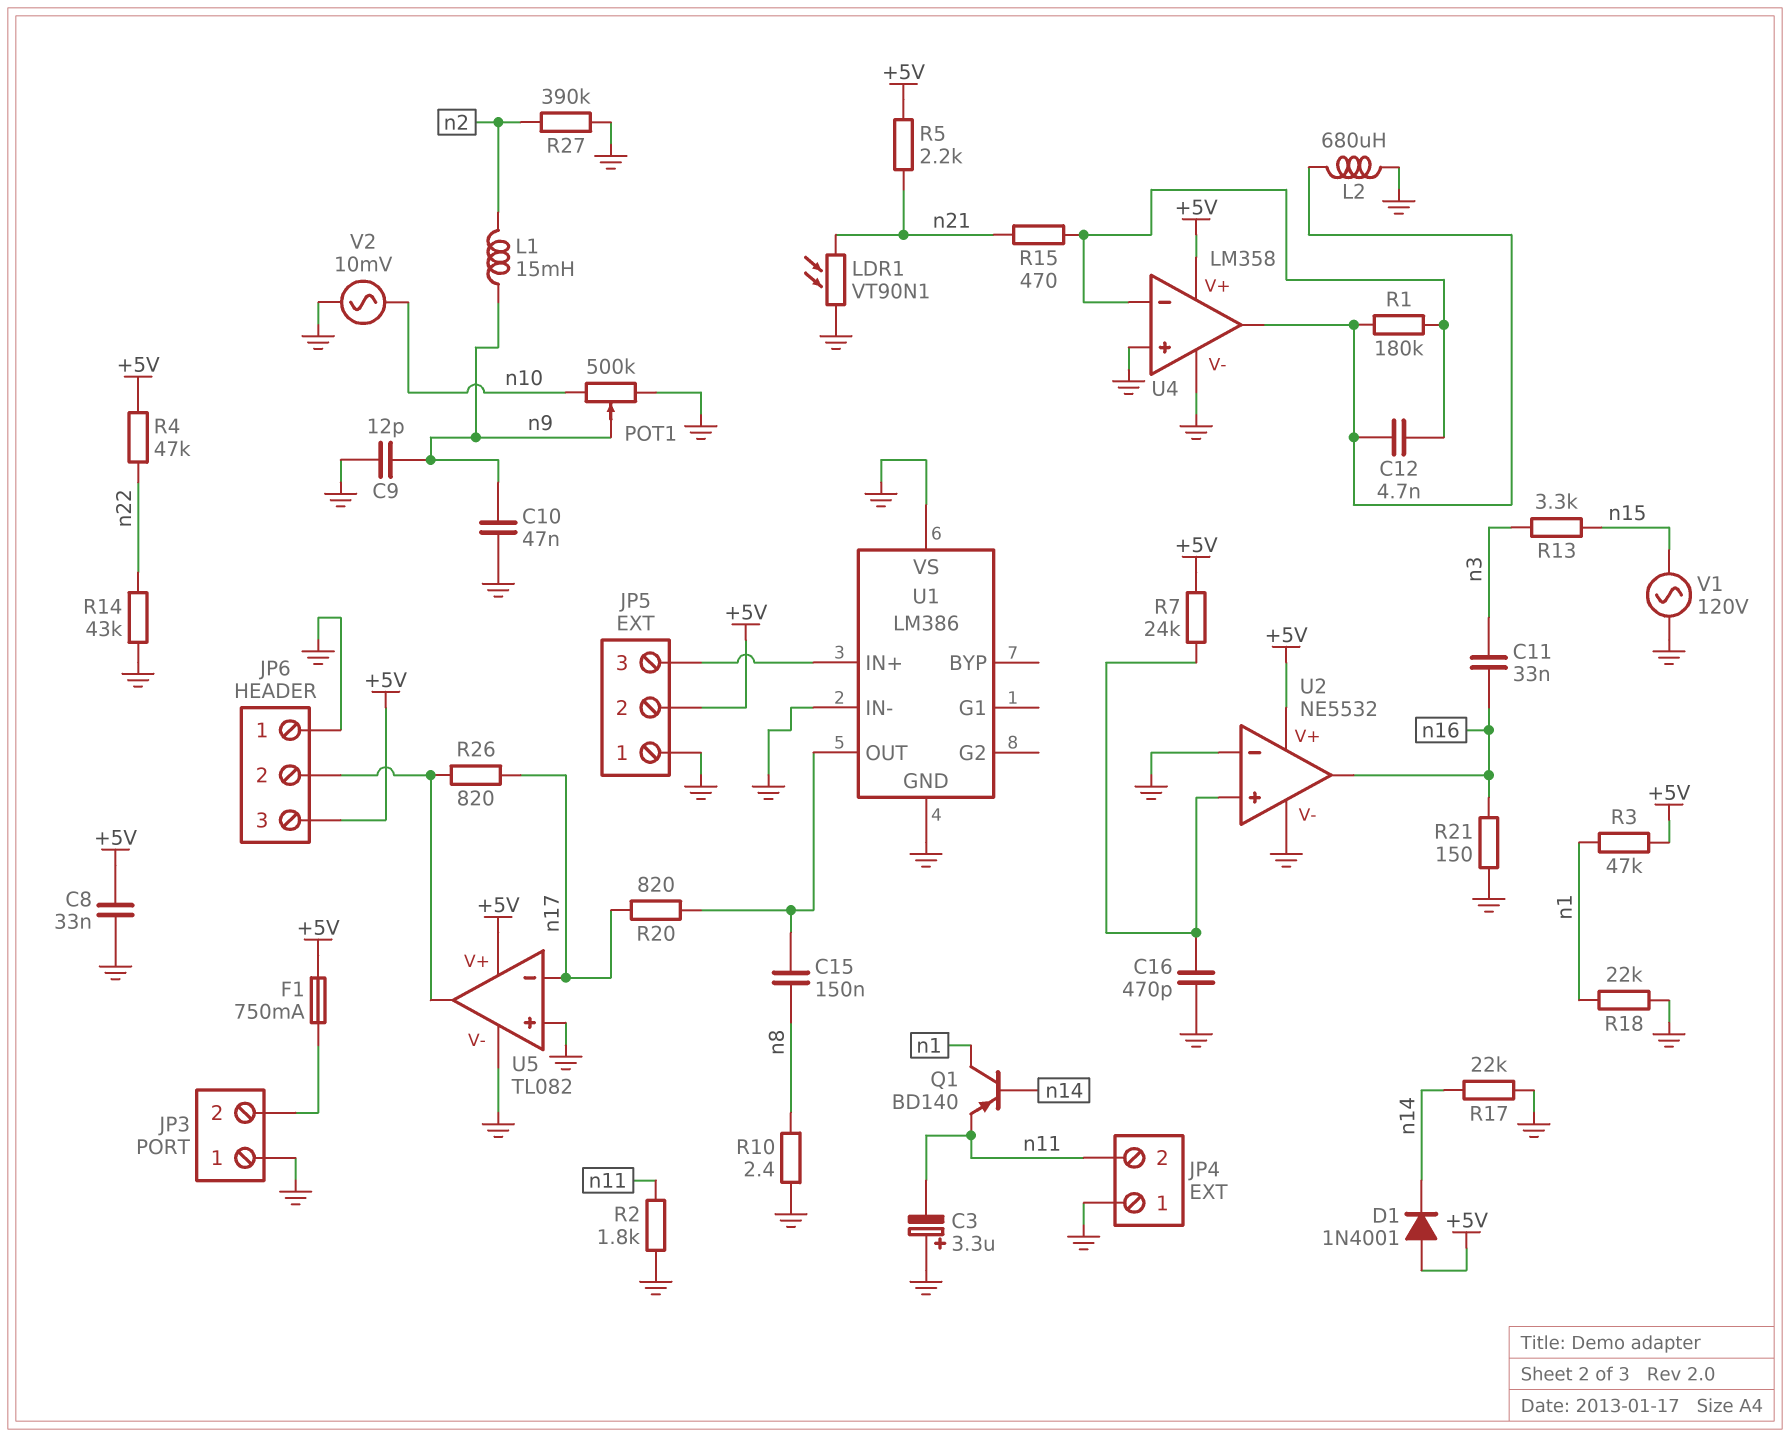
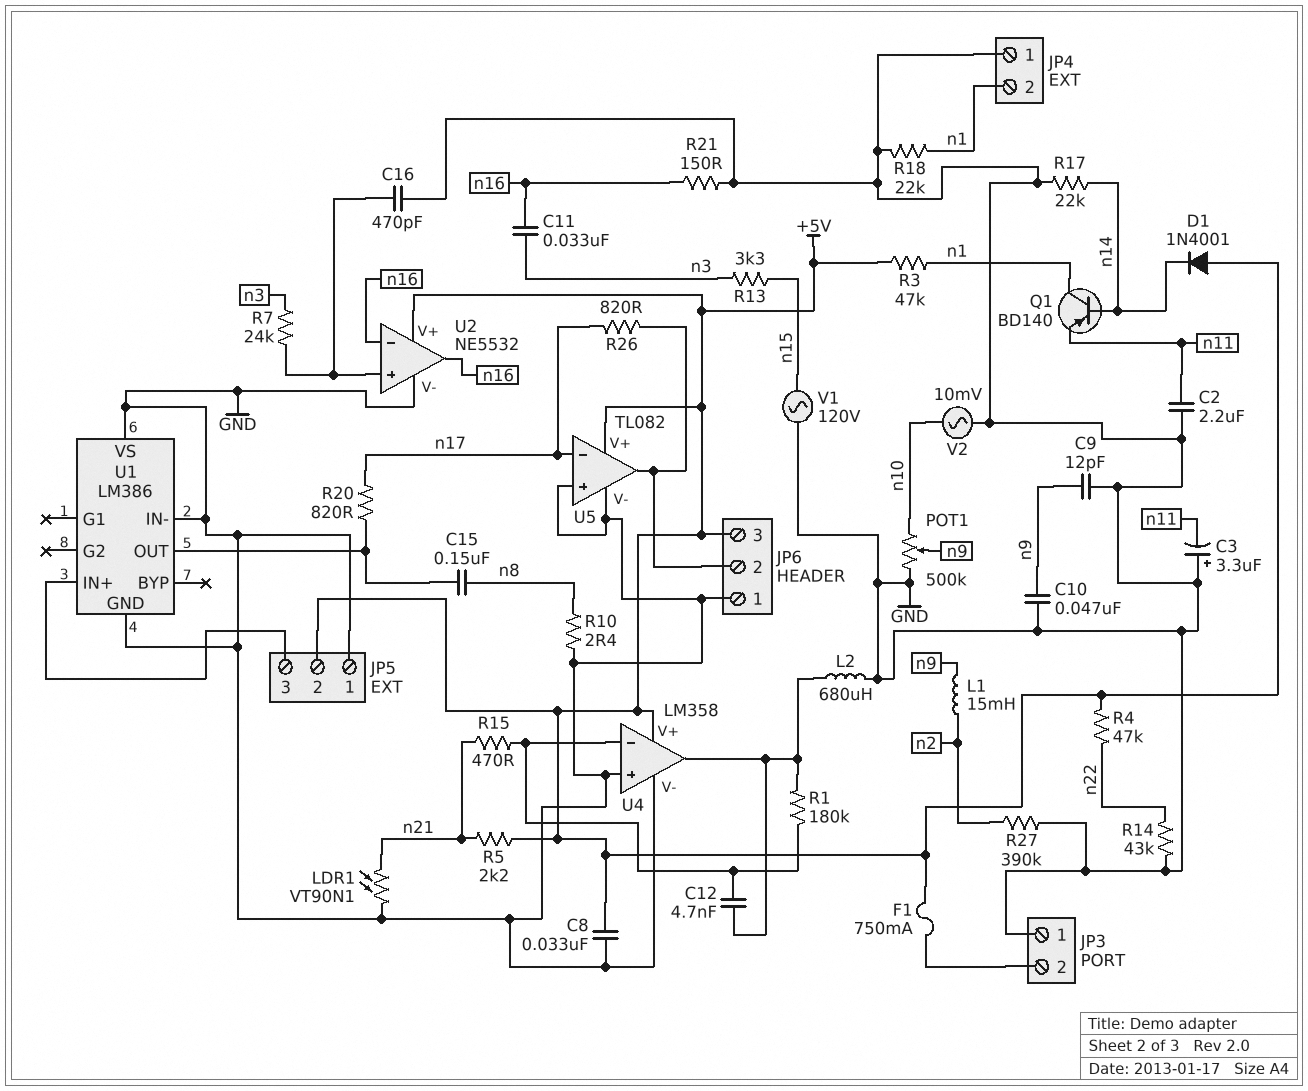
C2: none -> 2.2uF (GND, n11)
JP4 pin 2: n11 -> n1
R2: 1.8k (GND, n11) -> none
R7: 24k (+5V, U2/in+) -> 24k (U2/in+, n3)
U2 pin in-: GND -> n16

